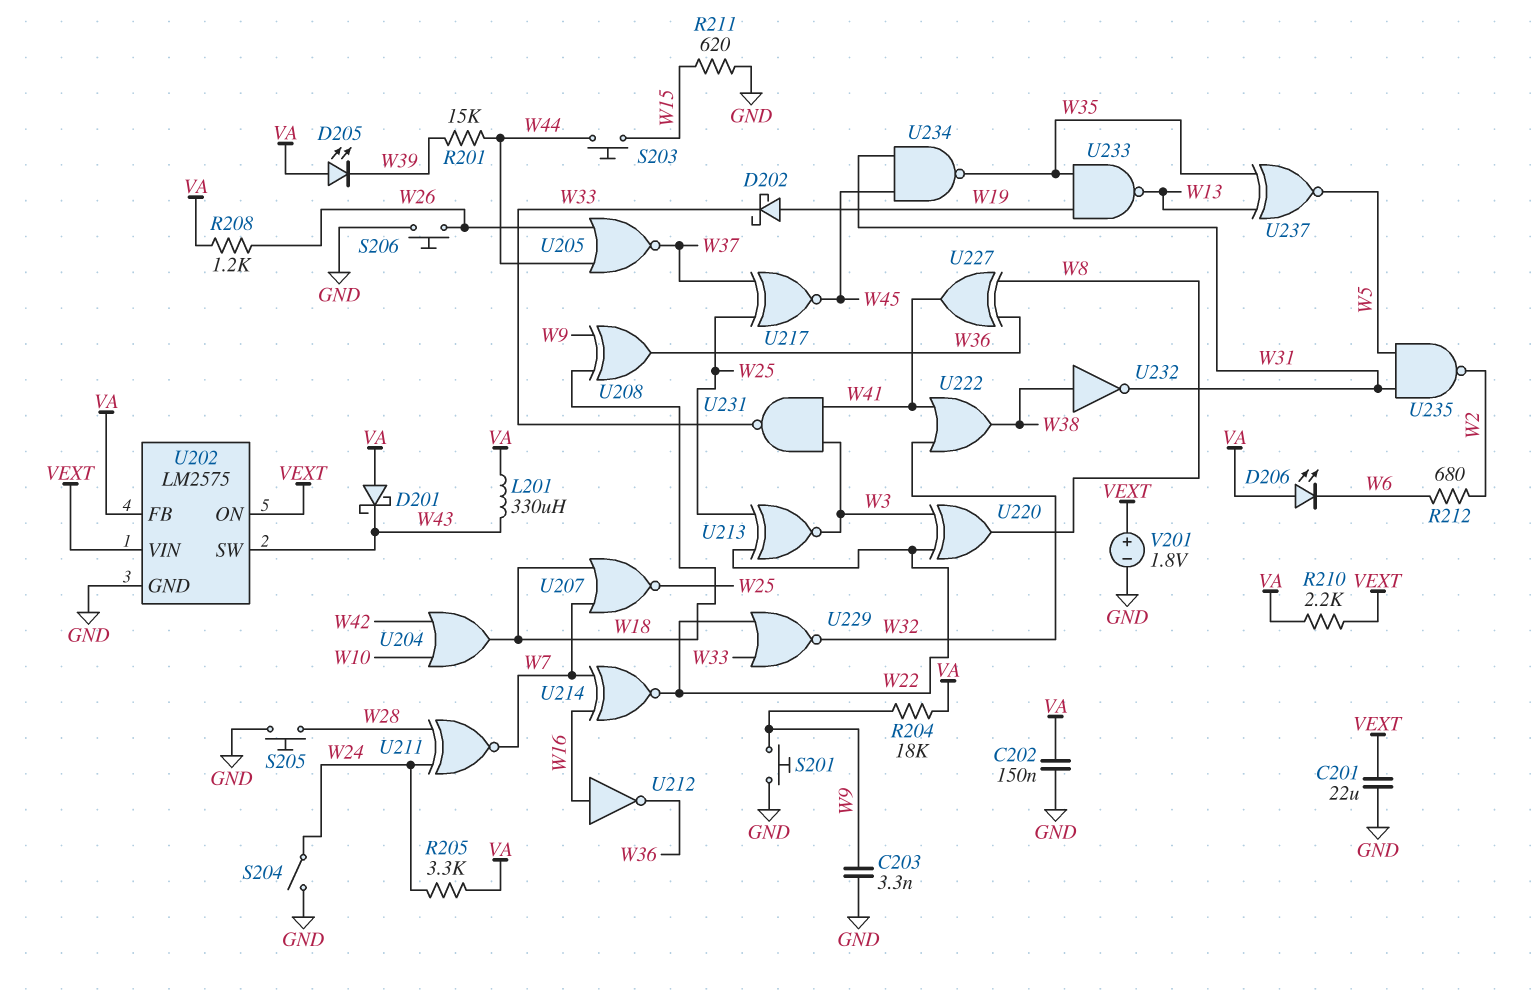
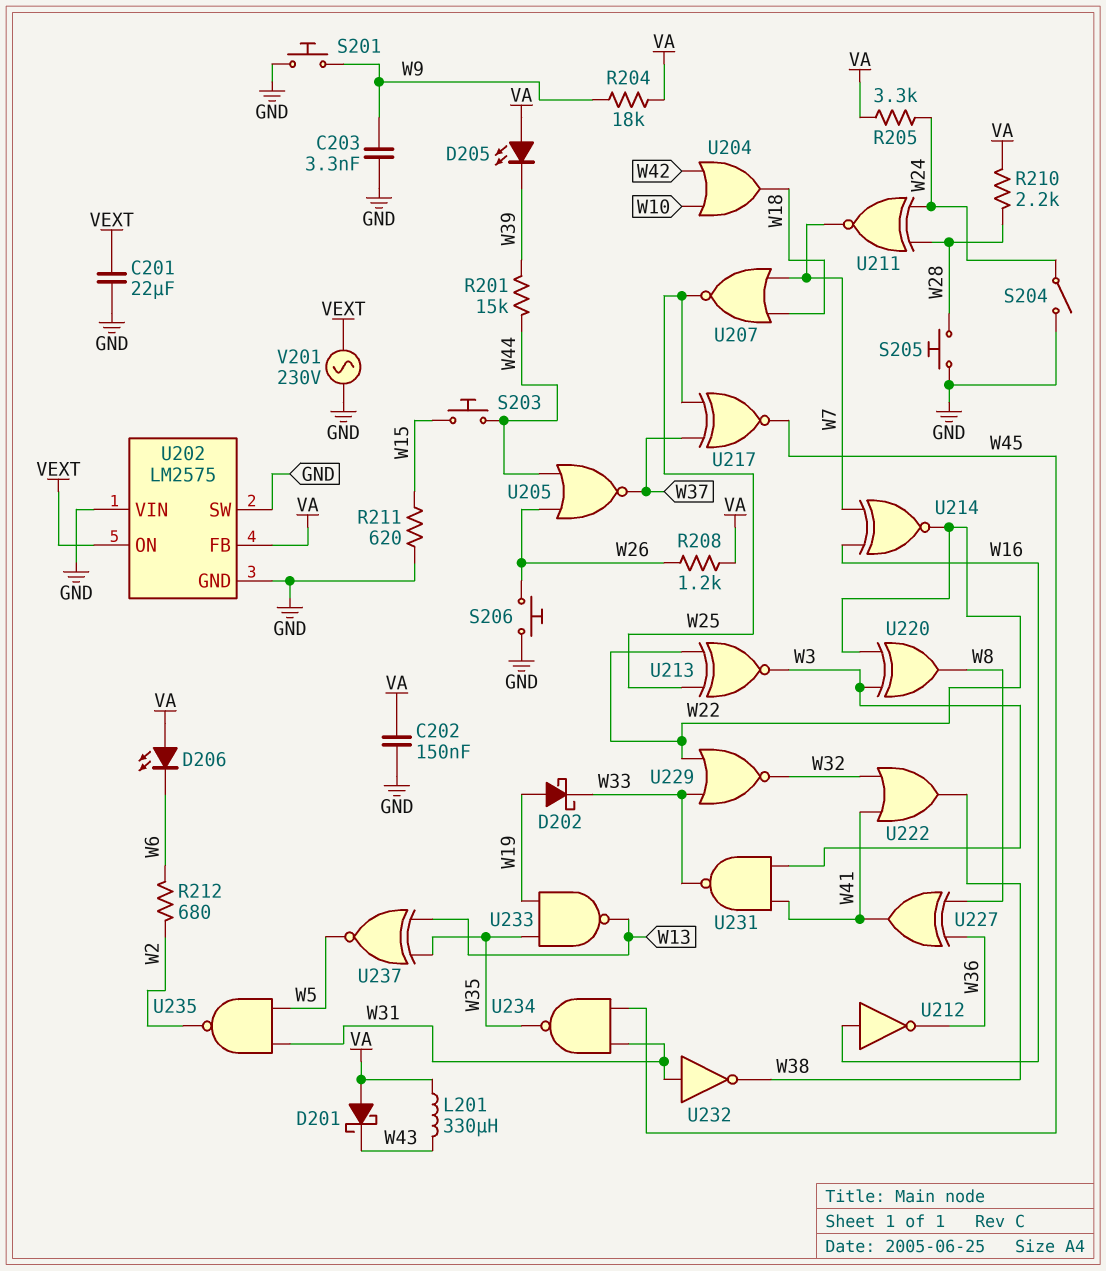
R210: 2.2k (VA, VEXT) -> 2.2k (VA, W28)
U202 pin SW: W43 -> GND
U202 pin VIN: VEXT -> GND
U208: XOR (in W9, in W18, out W36) -> none
U232: NOT (in W38, out W31) -> NOT (in W31, out W38)
V201: 1.8V (plus VEXT, minus GND) -> AC 230V (GND, VEXT)

